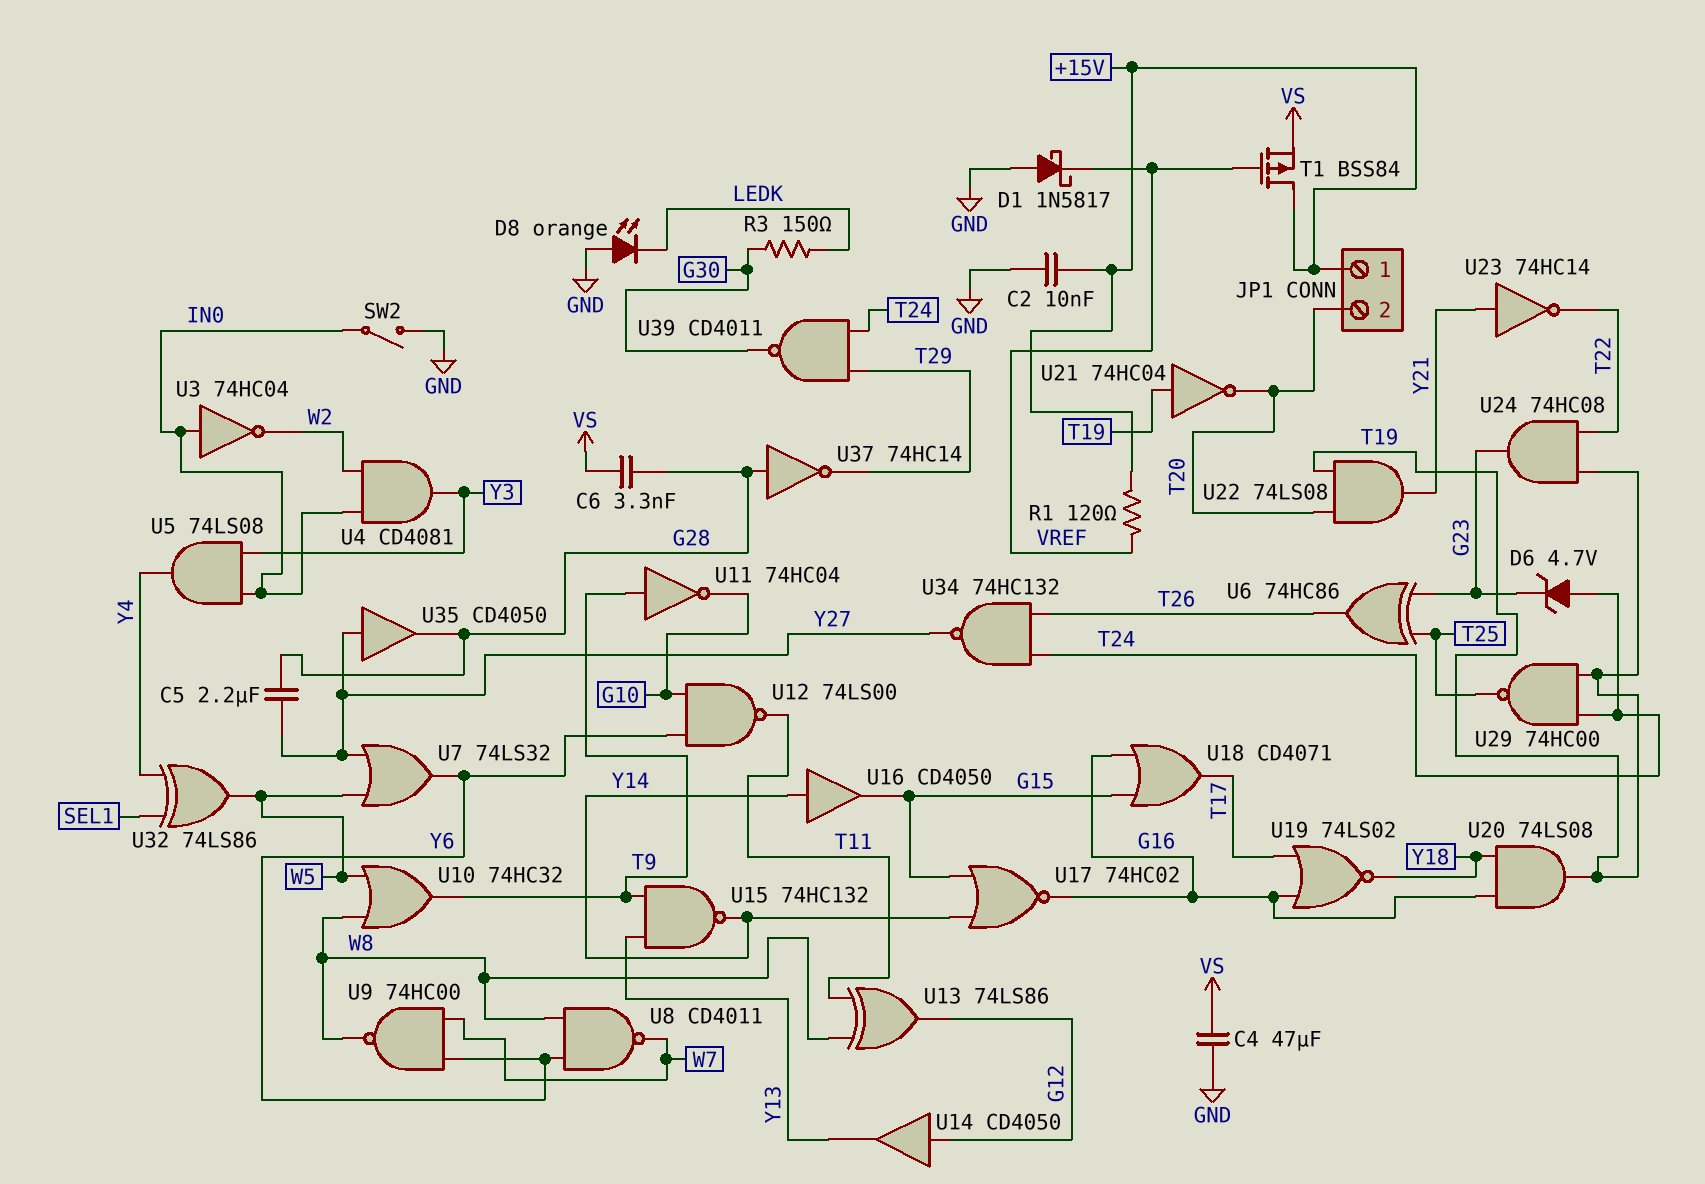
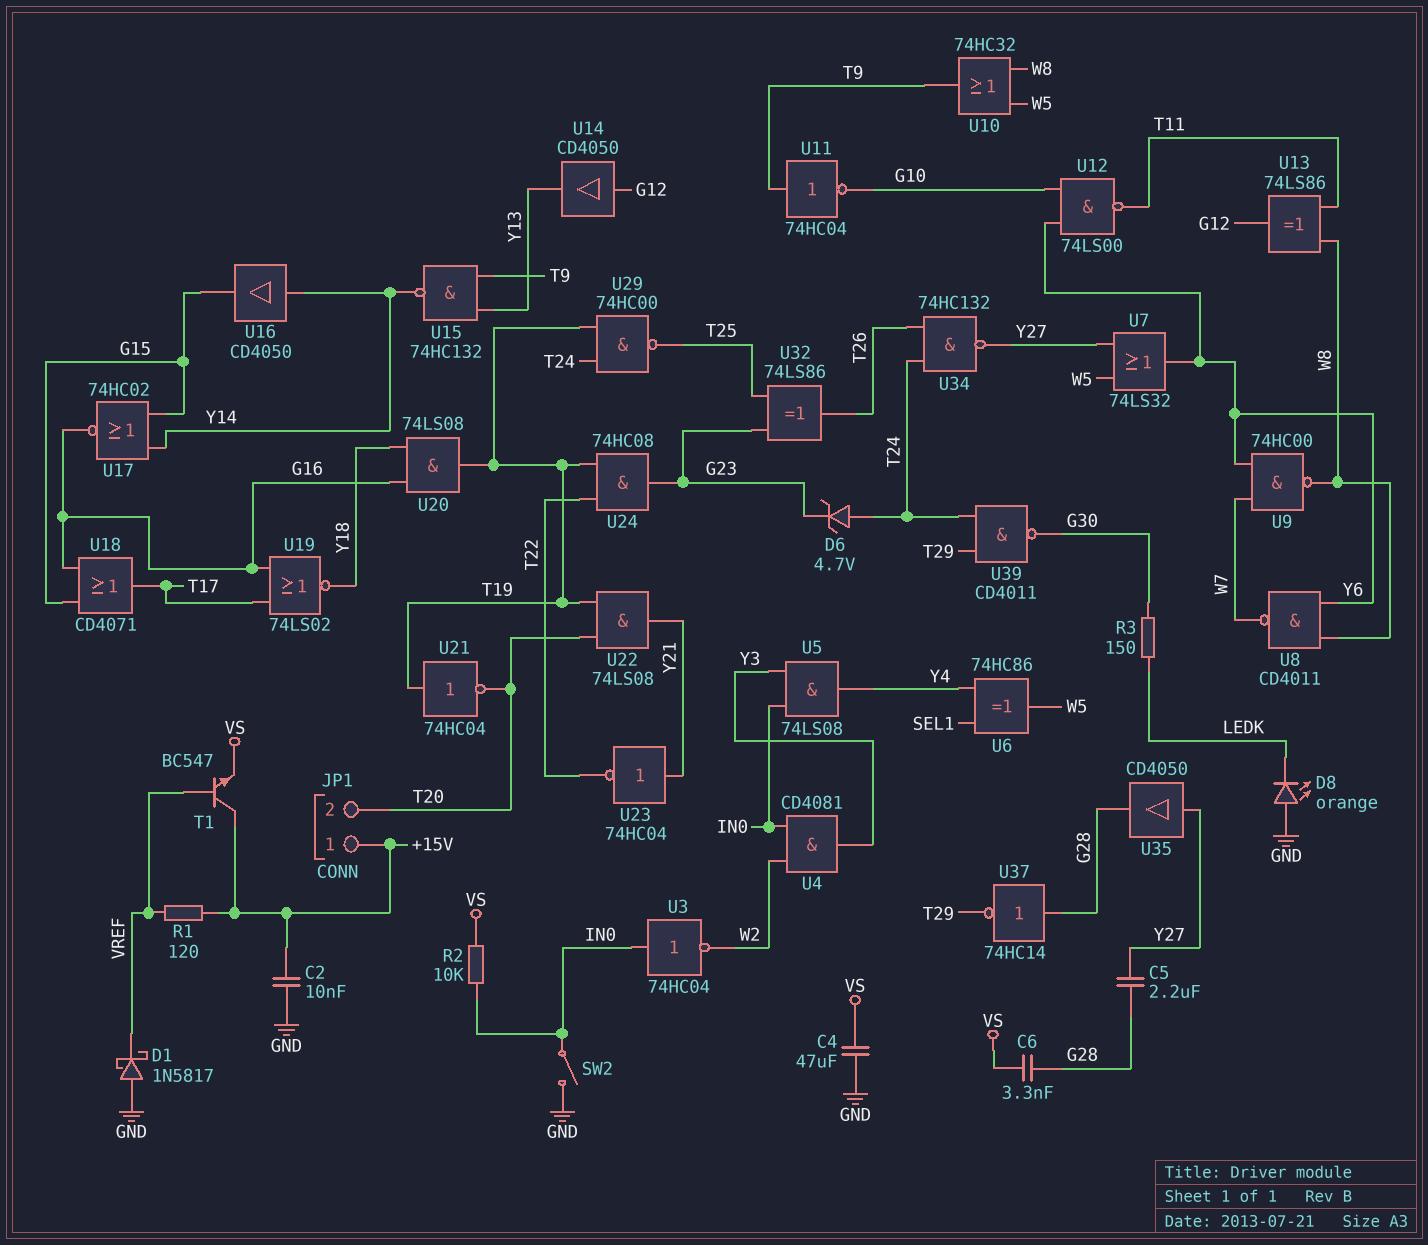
R2: none -> 10k (IN0, VS)
T1: PMOS BSS84 (G VREF, D +15V, S VS) -> NPN BC547 (B VREF, C +15V, E VS)
U6: XOR 74HC86 (in G23, in T25, out T26) -> XOR 74HC86 (in SEL1, in Y4, out W5)
U23: NOT 74HC14 (in Y21, out T22) -> NOT 74HC04 (in Y21, out T22)
U32: XOR 74LS86 (in SEL1, in Y4, out W5) -> XOR 74LS86 (in G23, in T25, out T26)

